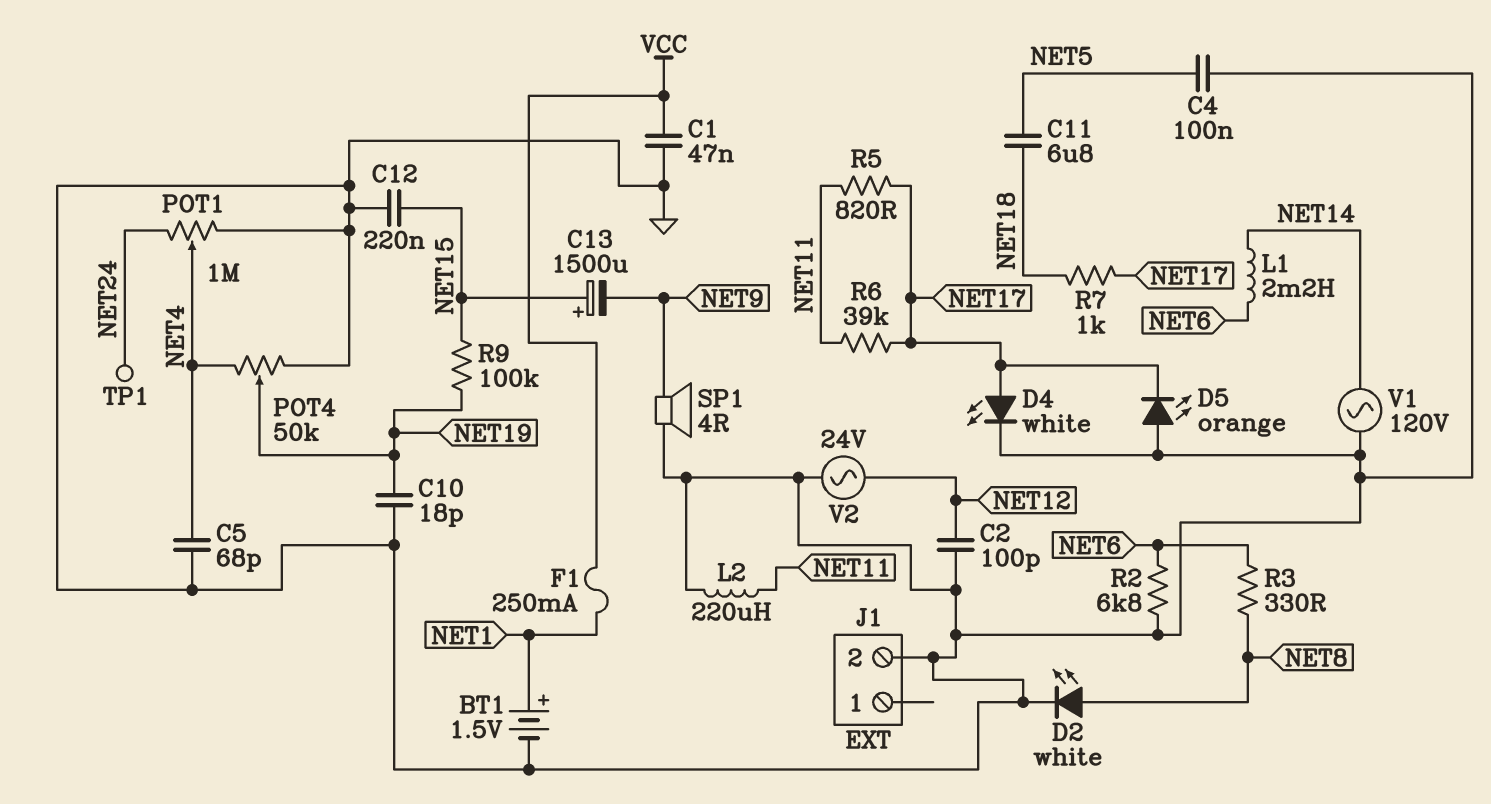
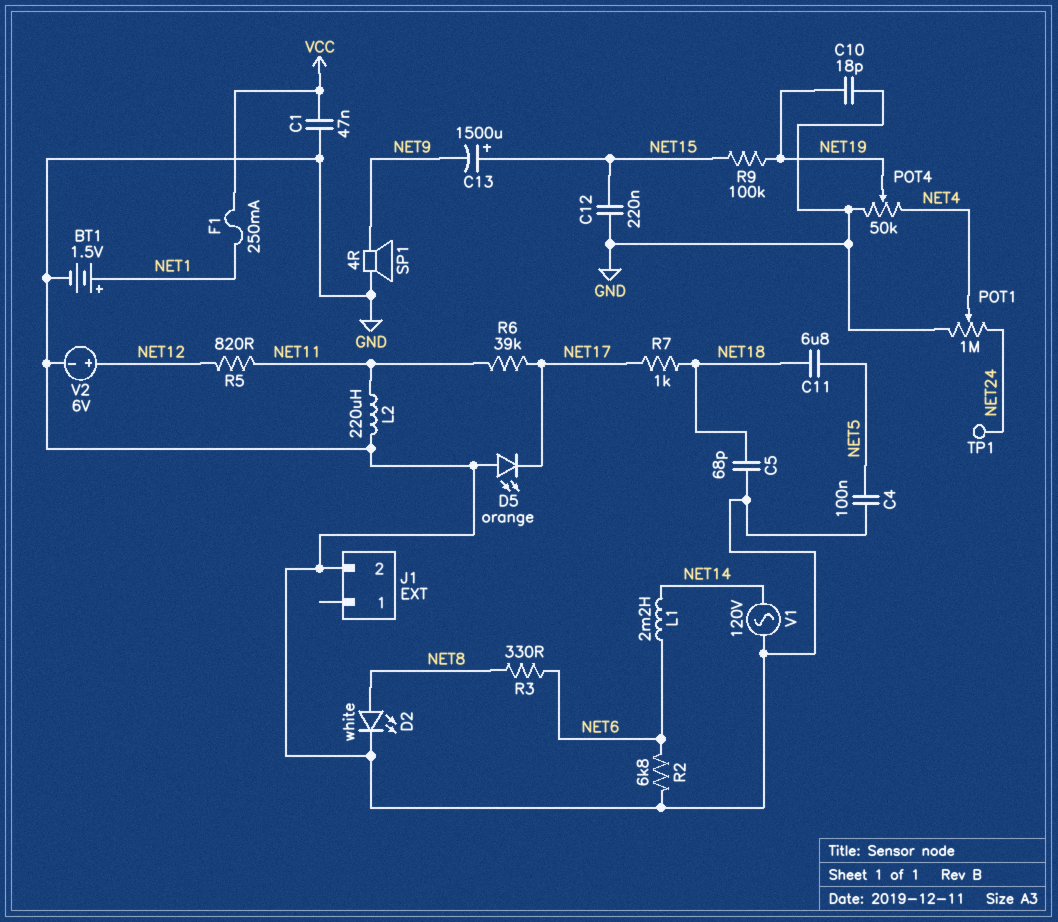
C2: 100pF (GND, NET12) -> none
C5: 68pF (GND, NET4) -> 68pF (GND, NET18)
D4: LED white (A NET17, K GND) -> none
R5: 820 (NET11, NET17) -> 820 (NET11, NET12)
V2: AC 24V (GND, NET12) -> 6V (plus NET12, minus GND)

